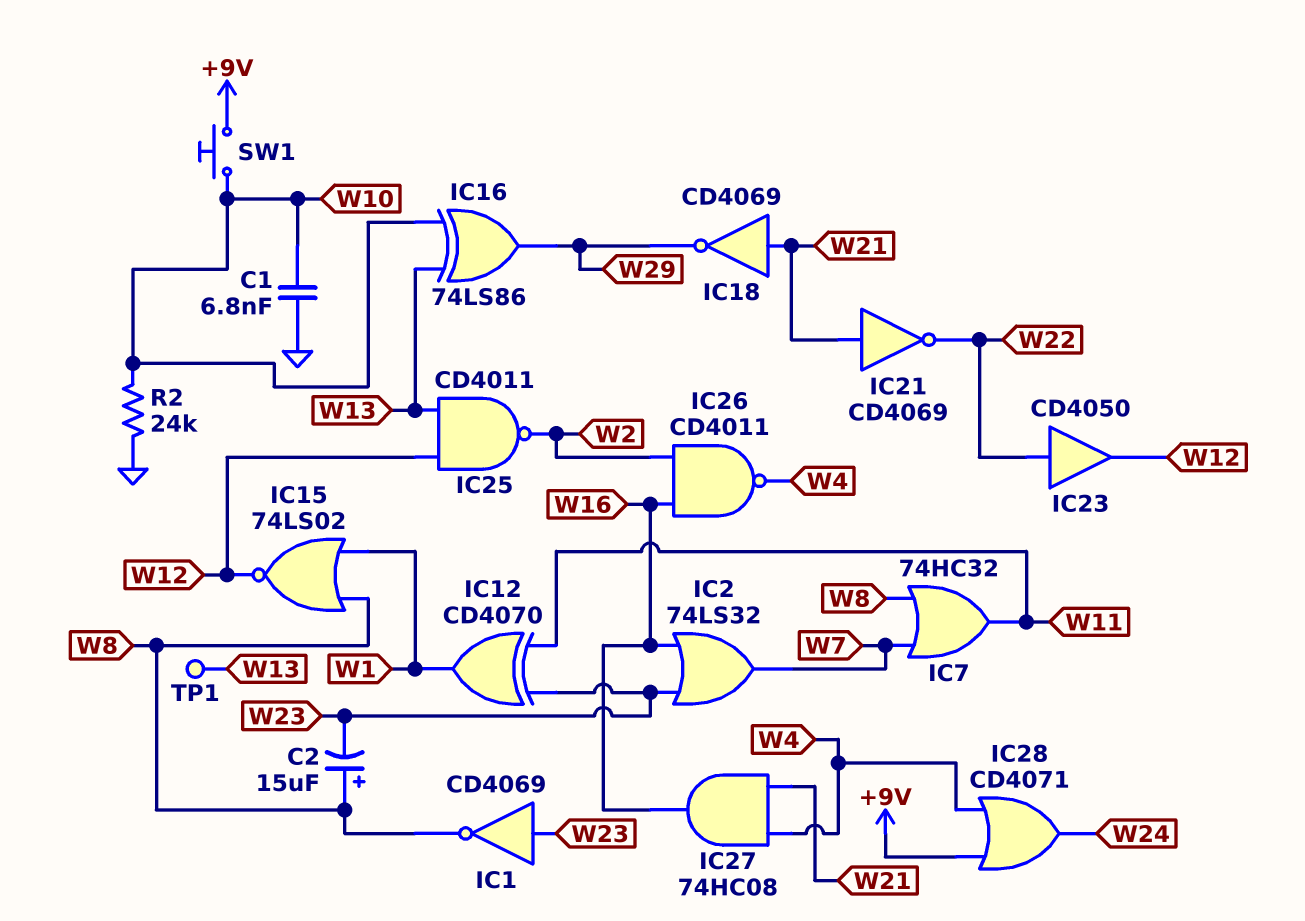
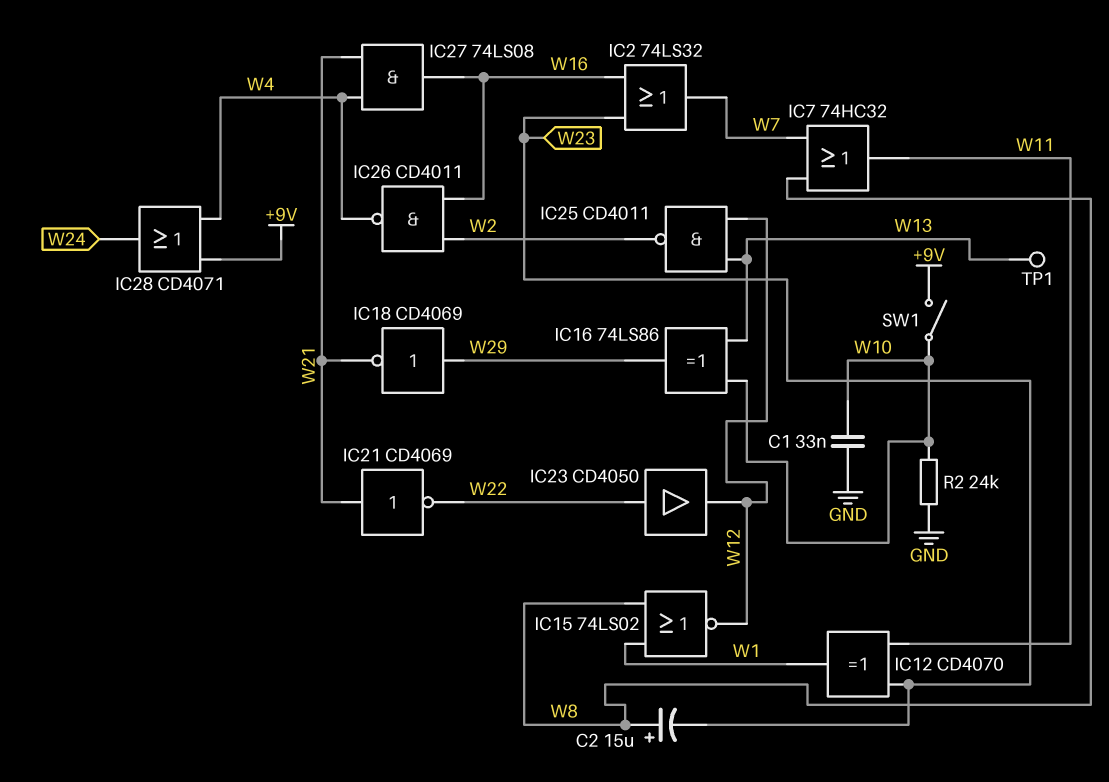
C1: 6.8nF (GND, W10) -> 33nF (GND, W10)
IC1: NOT CD4069 (in W23, out W8) -> none
IC18: NOT CD4069 (in W21, out W29) -> NOT CD4069 (in W29, out W21)
IC27: AND 74HC08 (in W4, in W21, out W16) -> AND 74LS08 (in W4, in W21, out W16)
SW1: button (+9V, W10) -> switch (+9V, W10)

